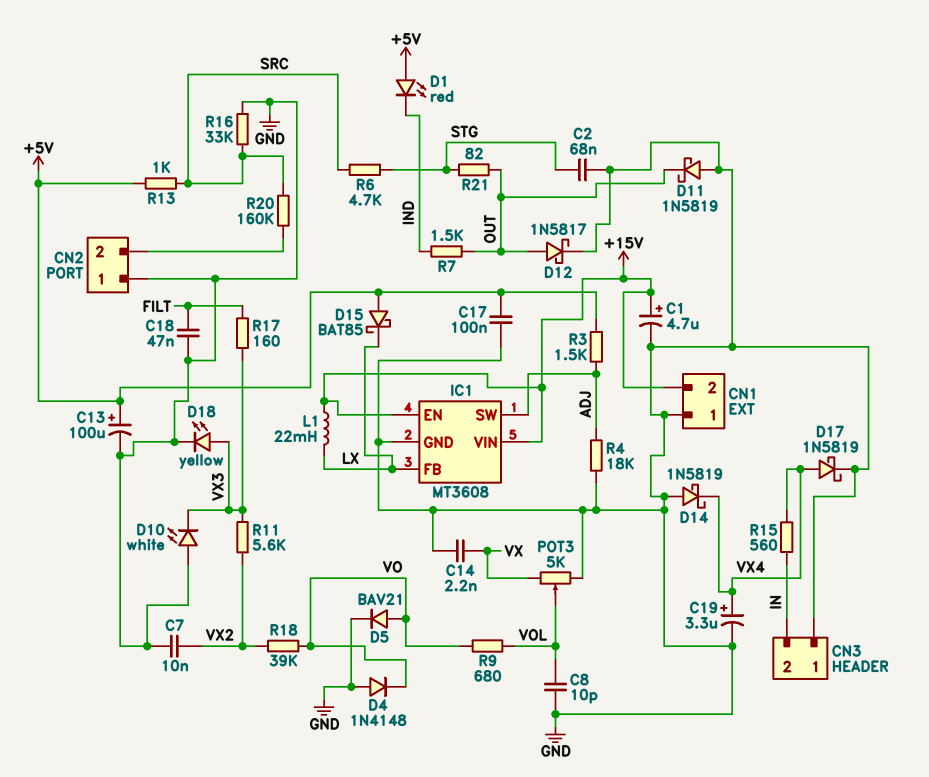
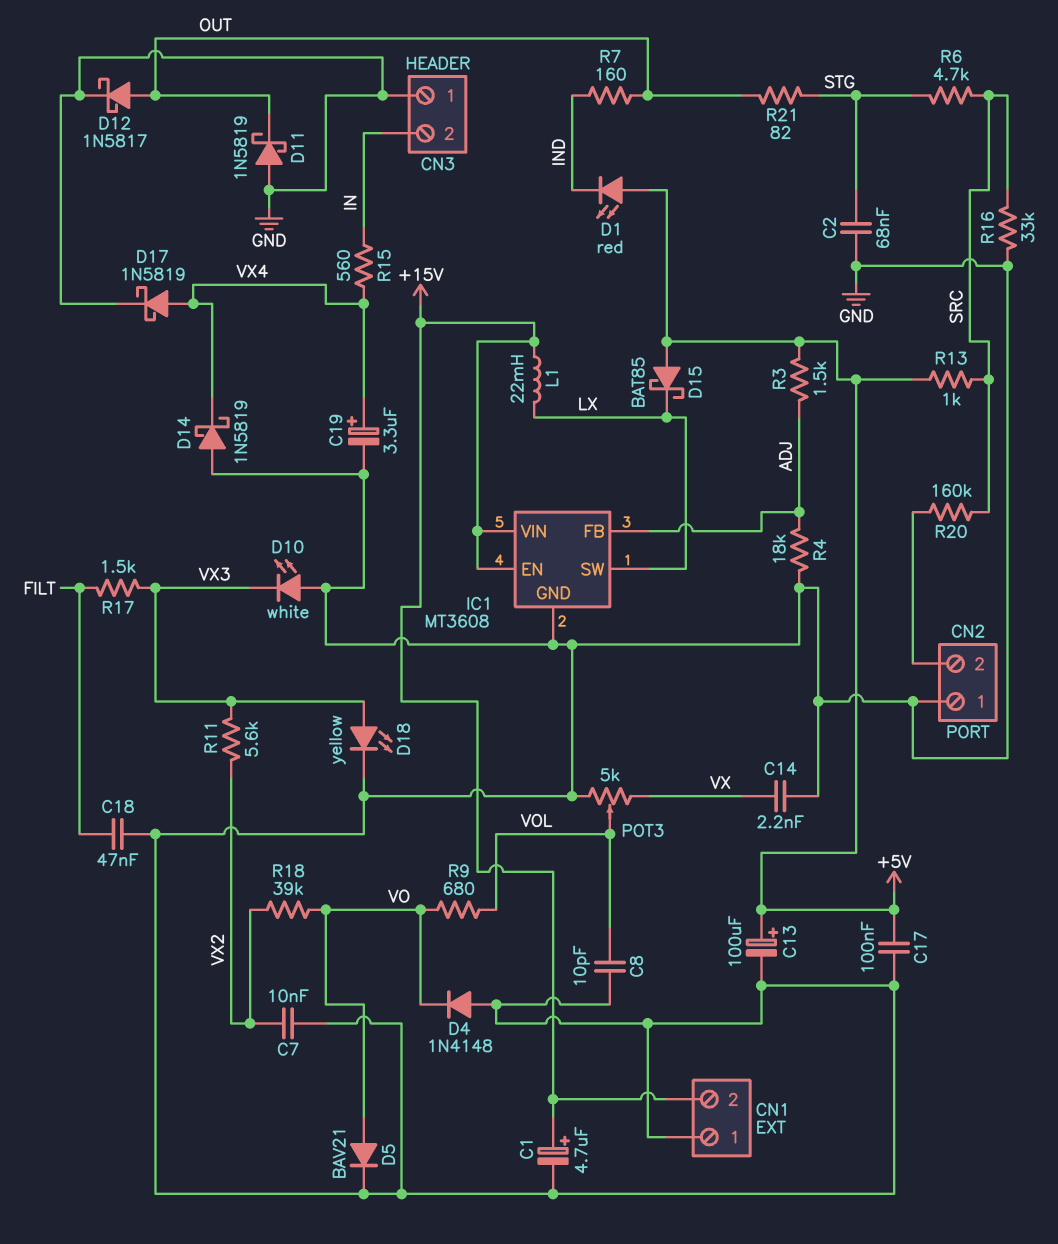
IC1 pin FB: LX -> ADJ
IC1 pin SW: ADJ -> LX
R7: 1.5k (IND, OUT) -> 160 (IND, OUT)
R17: 160 (FILT, VX3) -> 1.5k (FILT, VX3)

